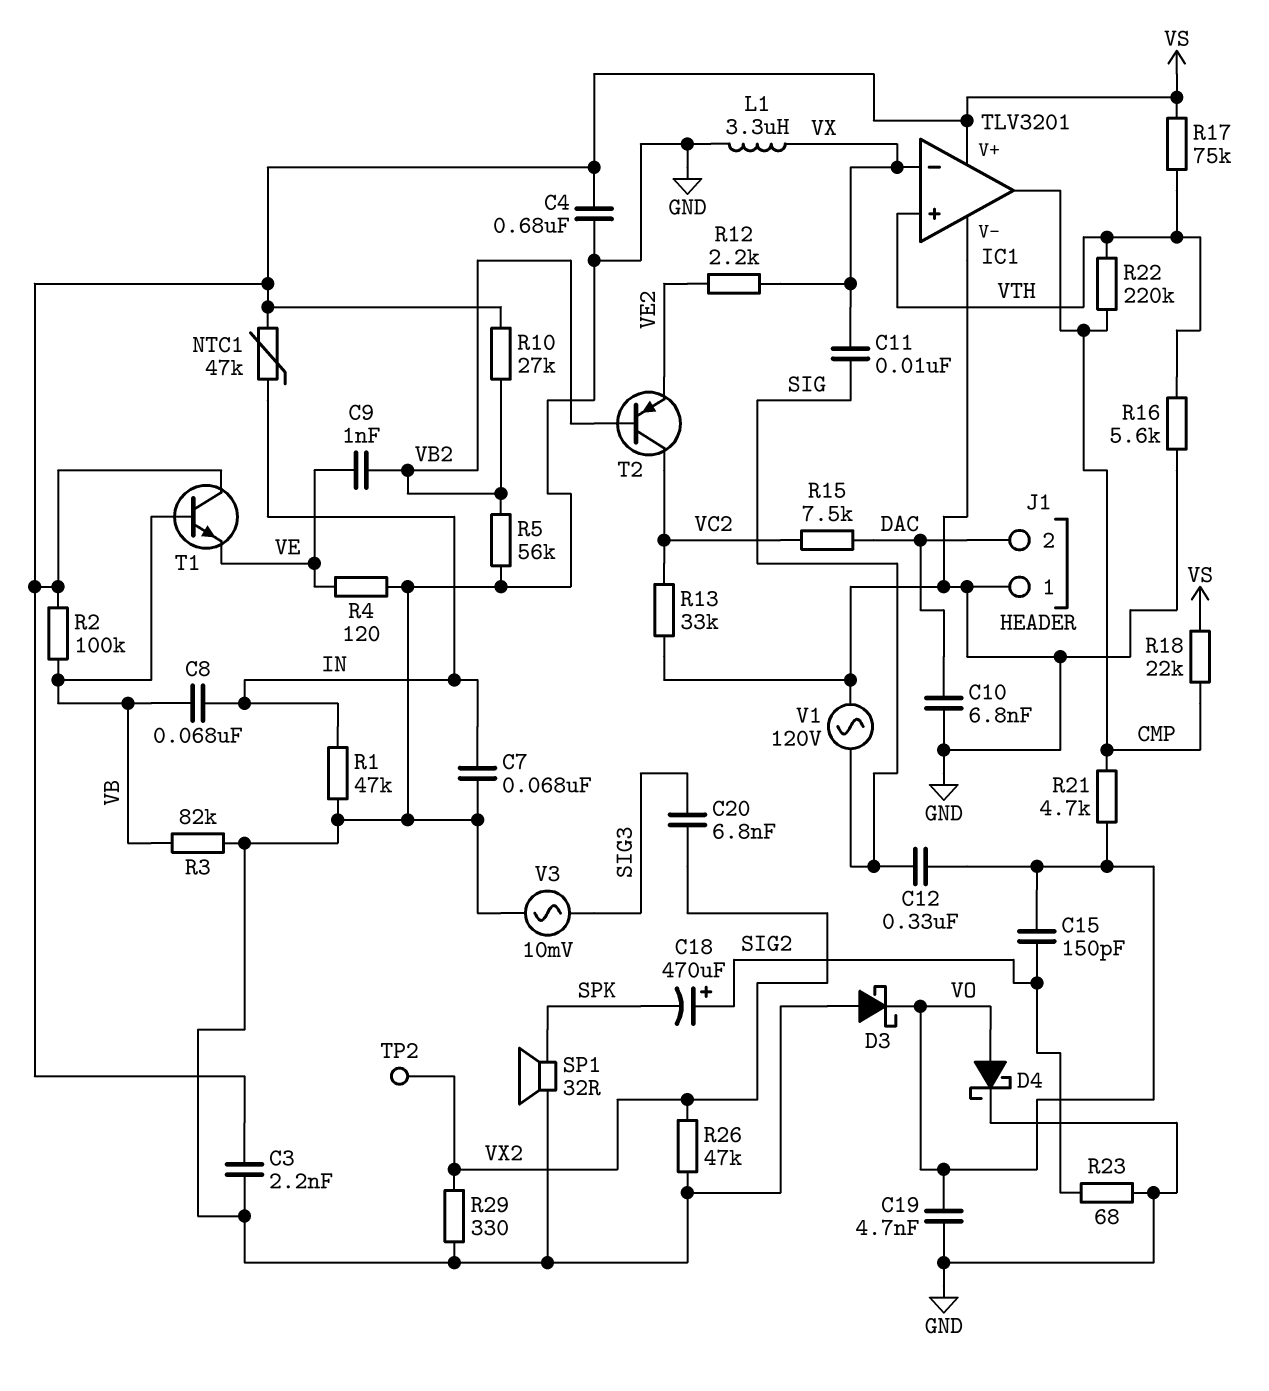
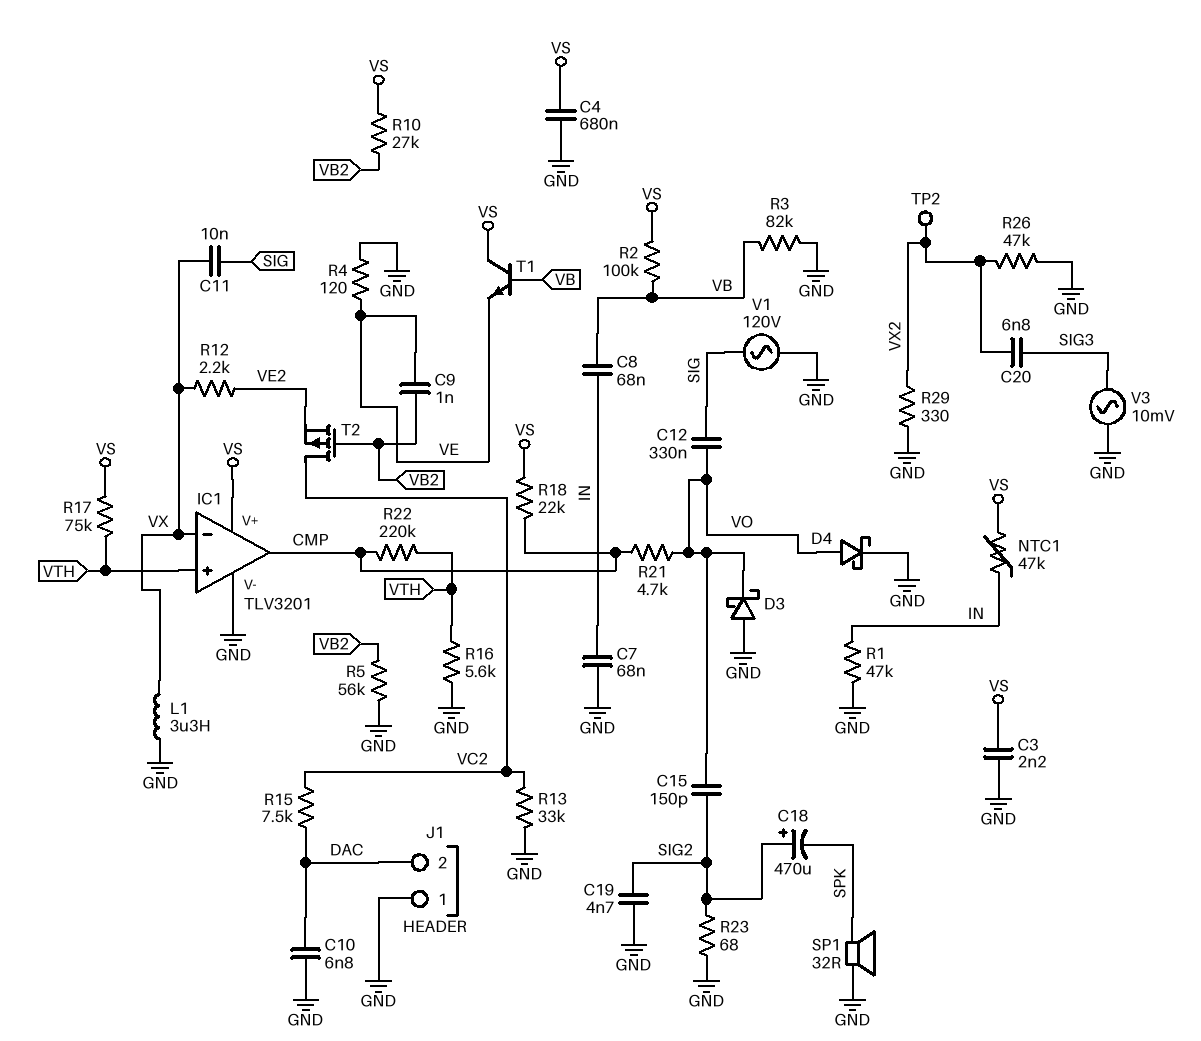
C19: 4.7nF (GND, VO) -> 4.7nF (GND, SIG2)
T2: PNP (B VB2, C VC2, E VE2) -> PMOS (G VB2, D VC2, S VE2)

